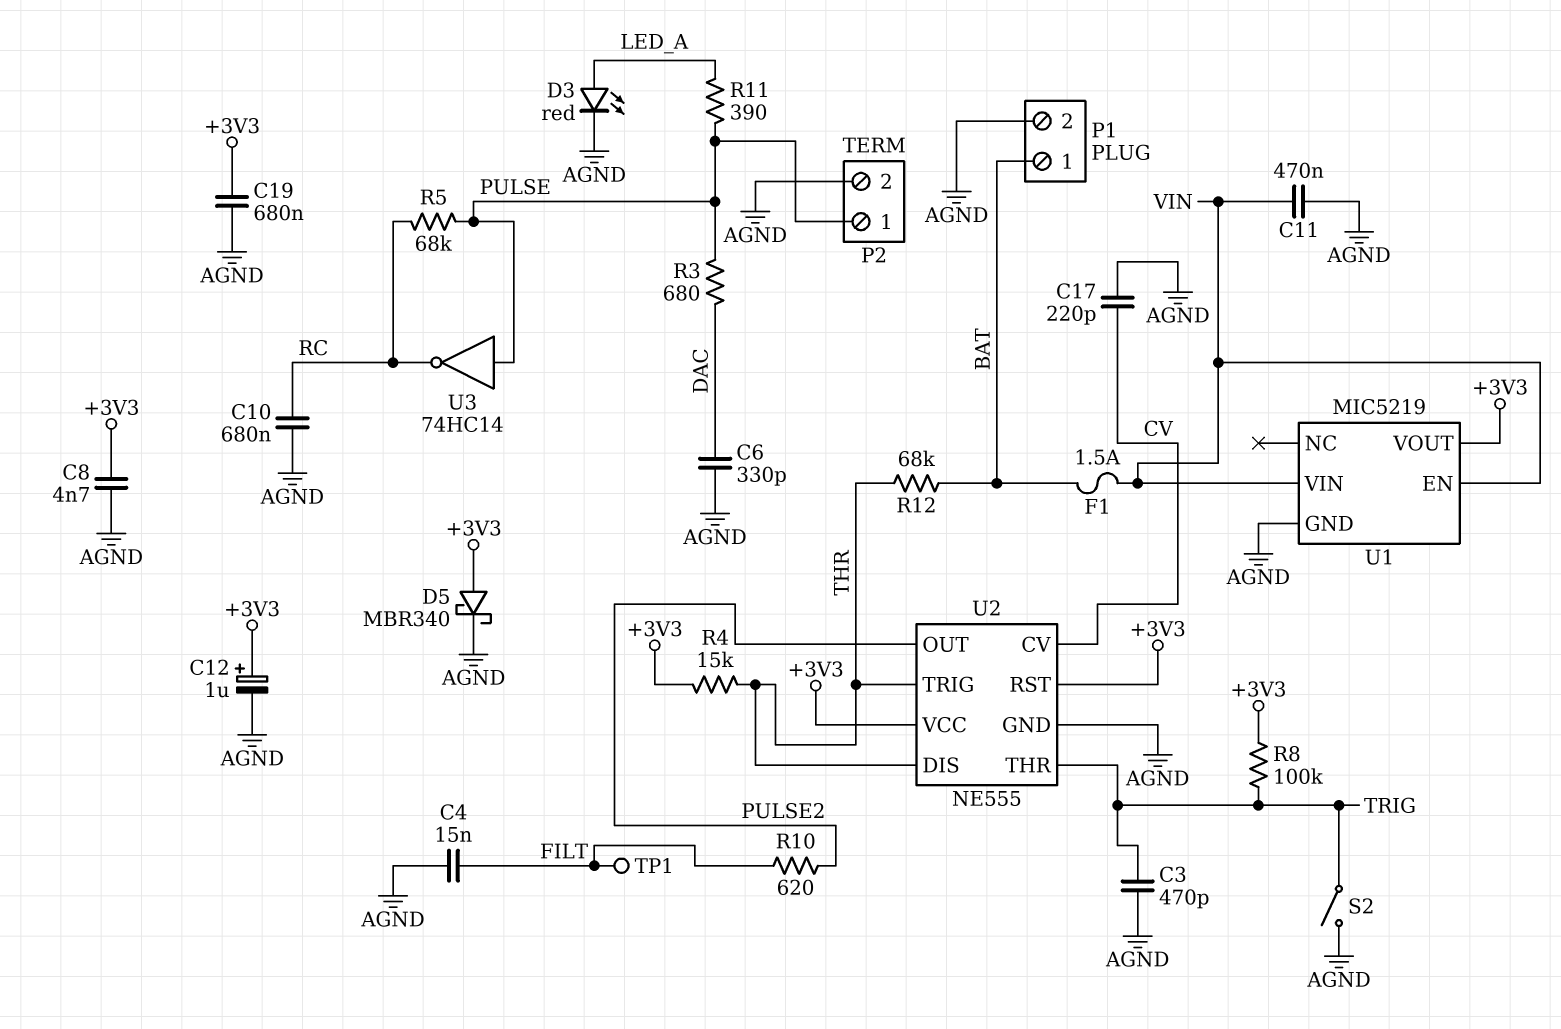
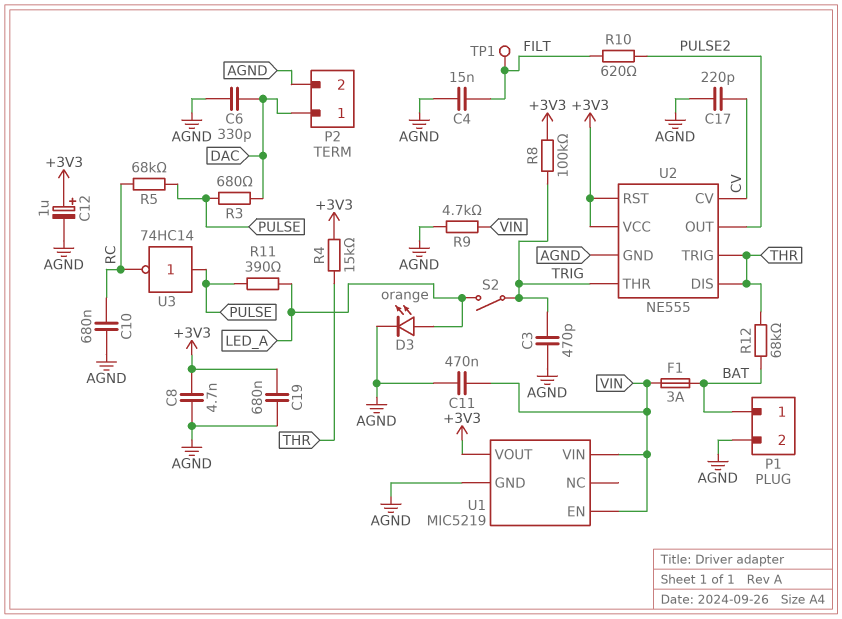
D3: LED red (A LED_A, K AGND) -> LED orange (A LED_A, K AGND)
D5: schottky MBR340 (A +3V3, K AGND) -> none
F1: 1.5A (BAT, VIN) -> 3A (BAT, VIN)
P2 pin 1: PULSE -> DAC
R9: none -> 4.7k (AGND, VIN)
S2: switch (AGND, TRIG) -> switch (LED_A, TRIG)

